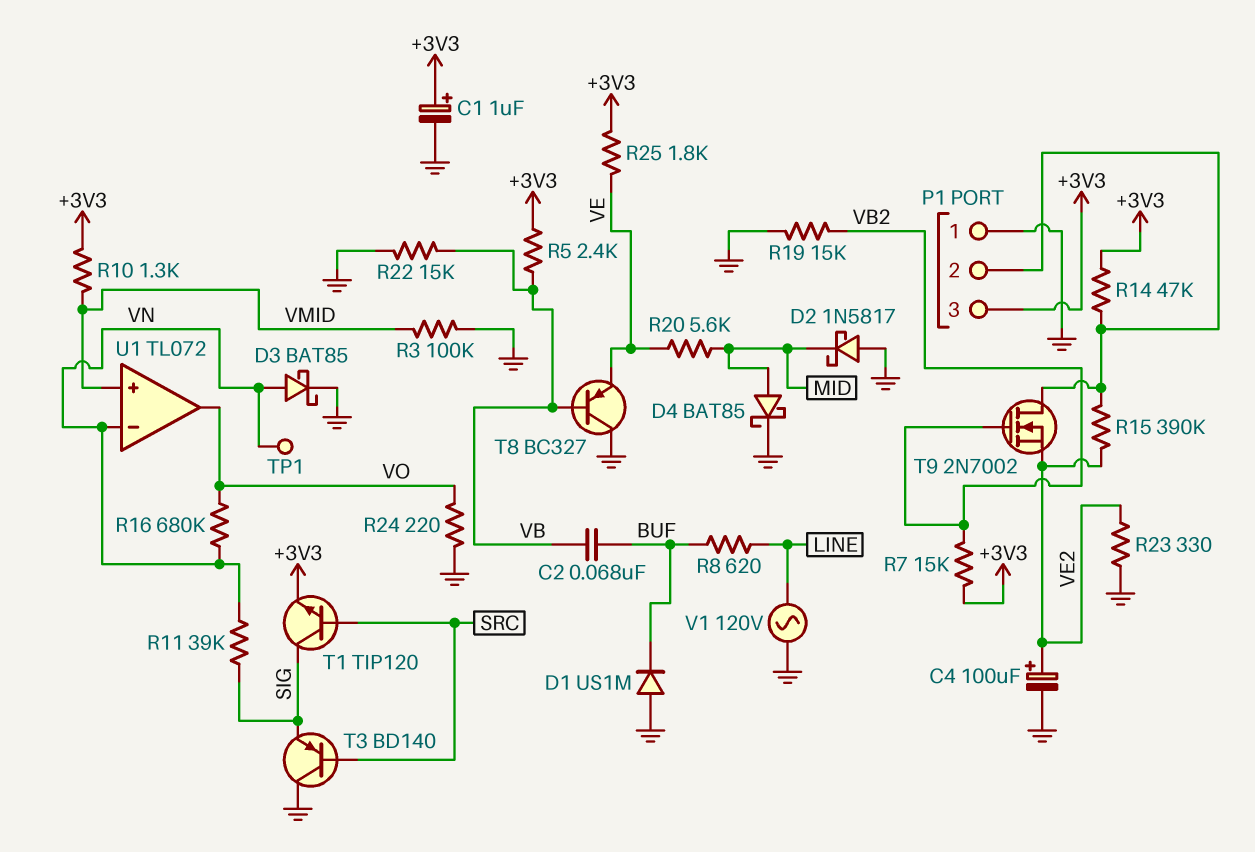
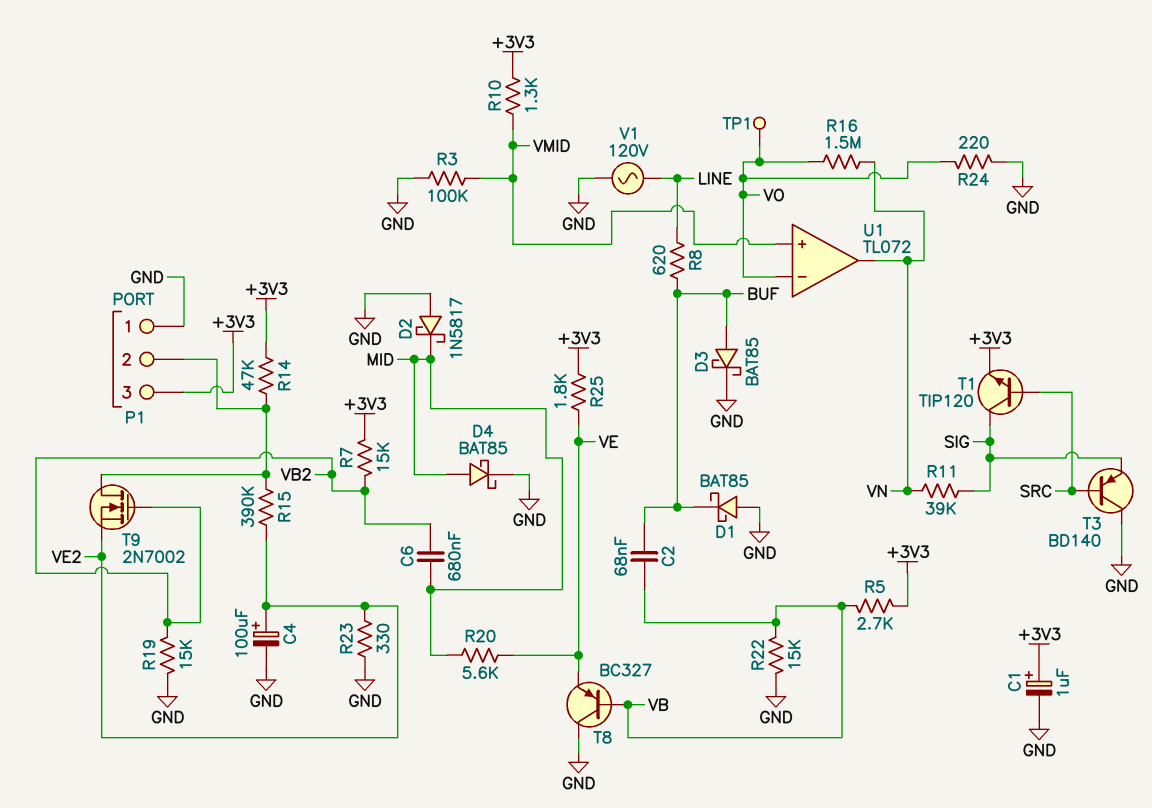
C6: none -> 680nF (MID, VB2)
D1: diode US1M (A GND, K BUF) -> schottky BAT85 (A GND, K BUF)
D3: schottky BAT85 (A VN, K GND) -> schottky BAT85 (A BUF, K GND)
R5: 2.4k (+3V3, VB) -> 2.7k (+3V3, VB)
R16: 680k (VN, VO) -> 1.5M (VN, VO)
TP1: test point (VN) -> test point (VO)
U1 pin in-: VN -> VO
U1 pin out: VO -> VN

